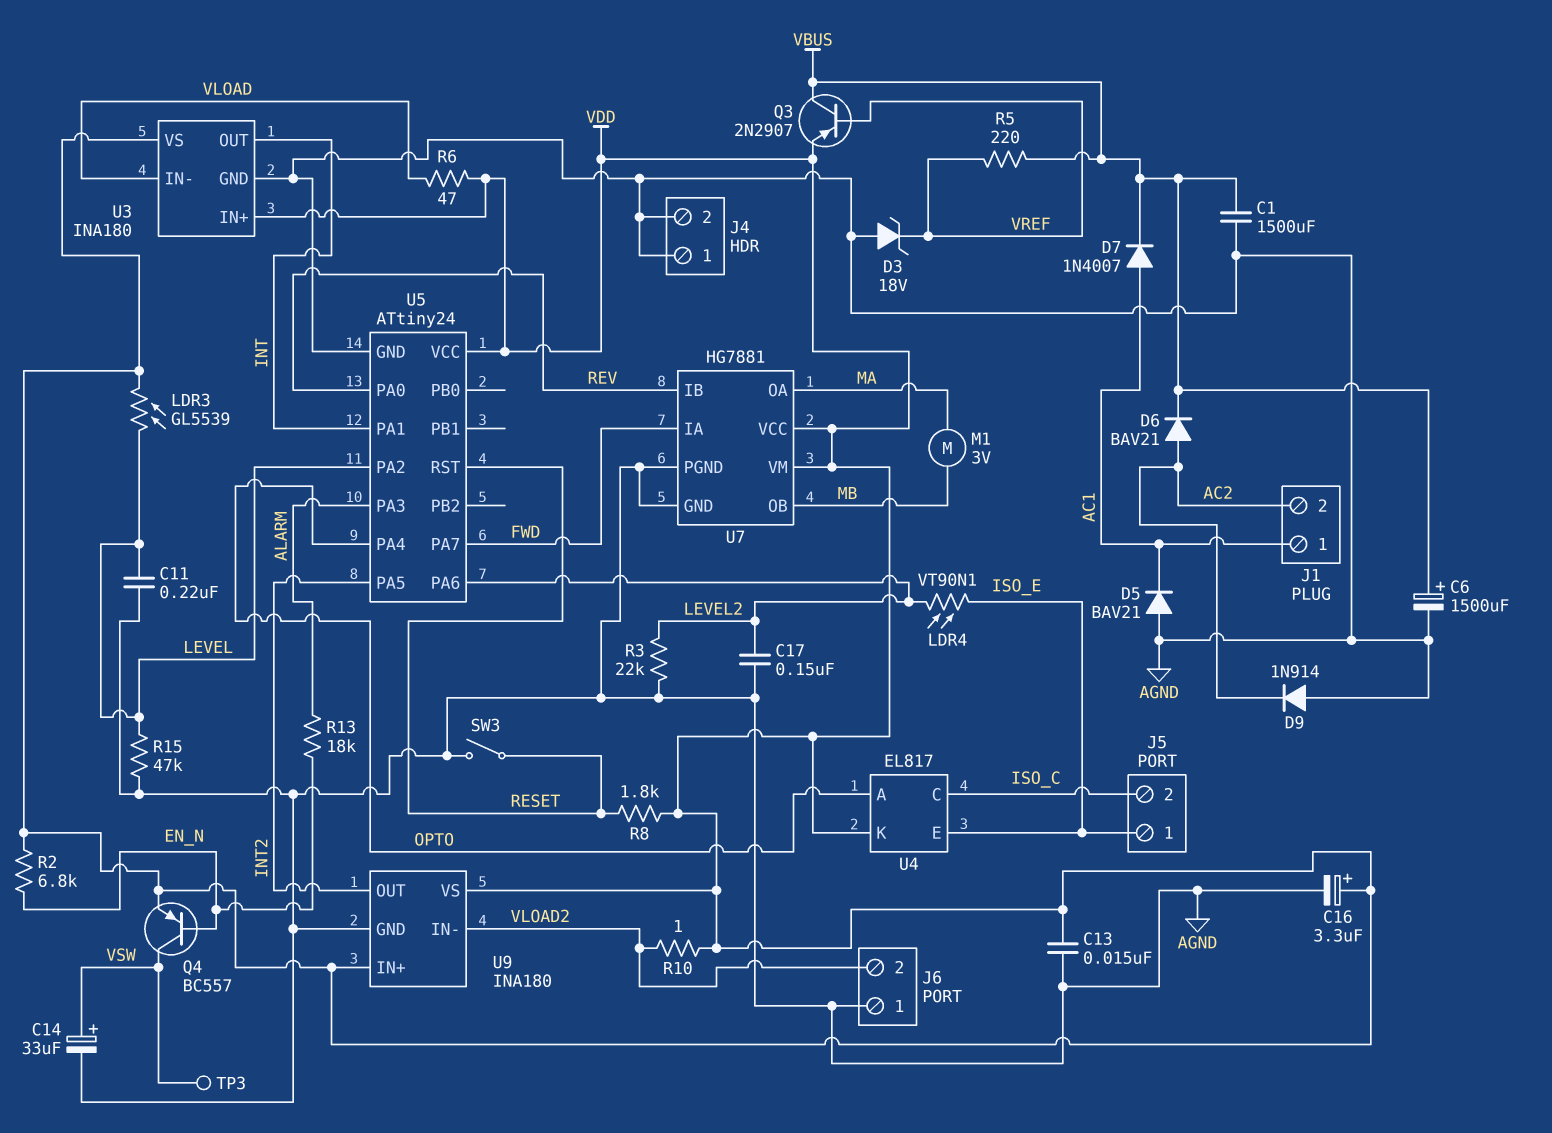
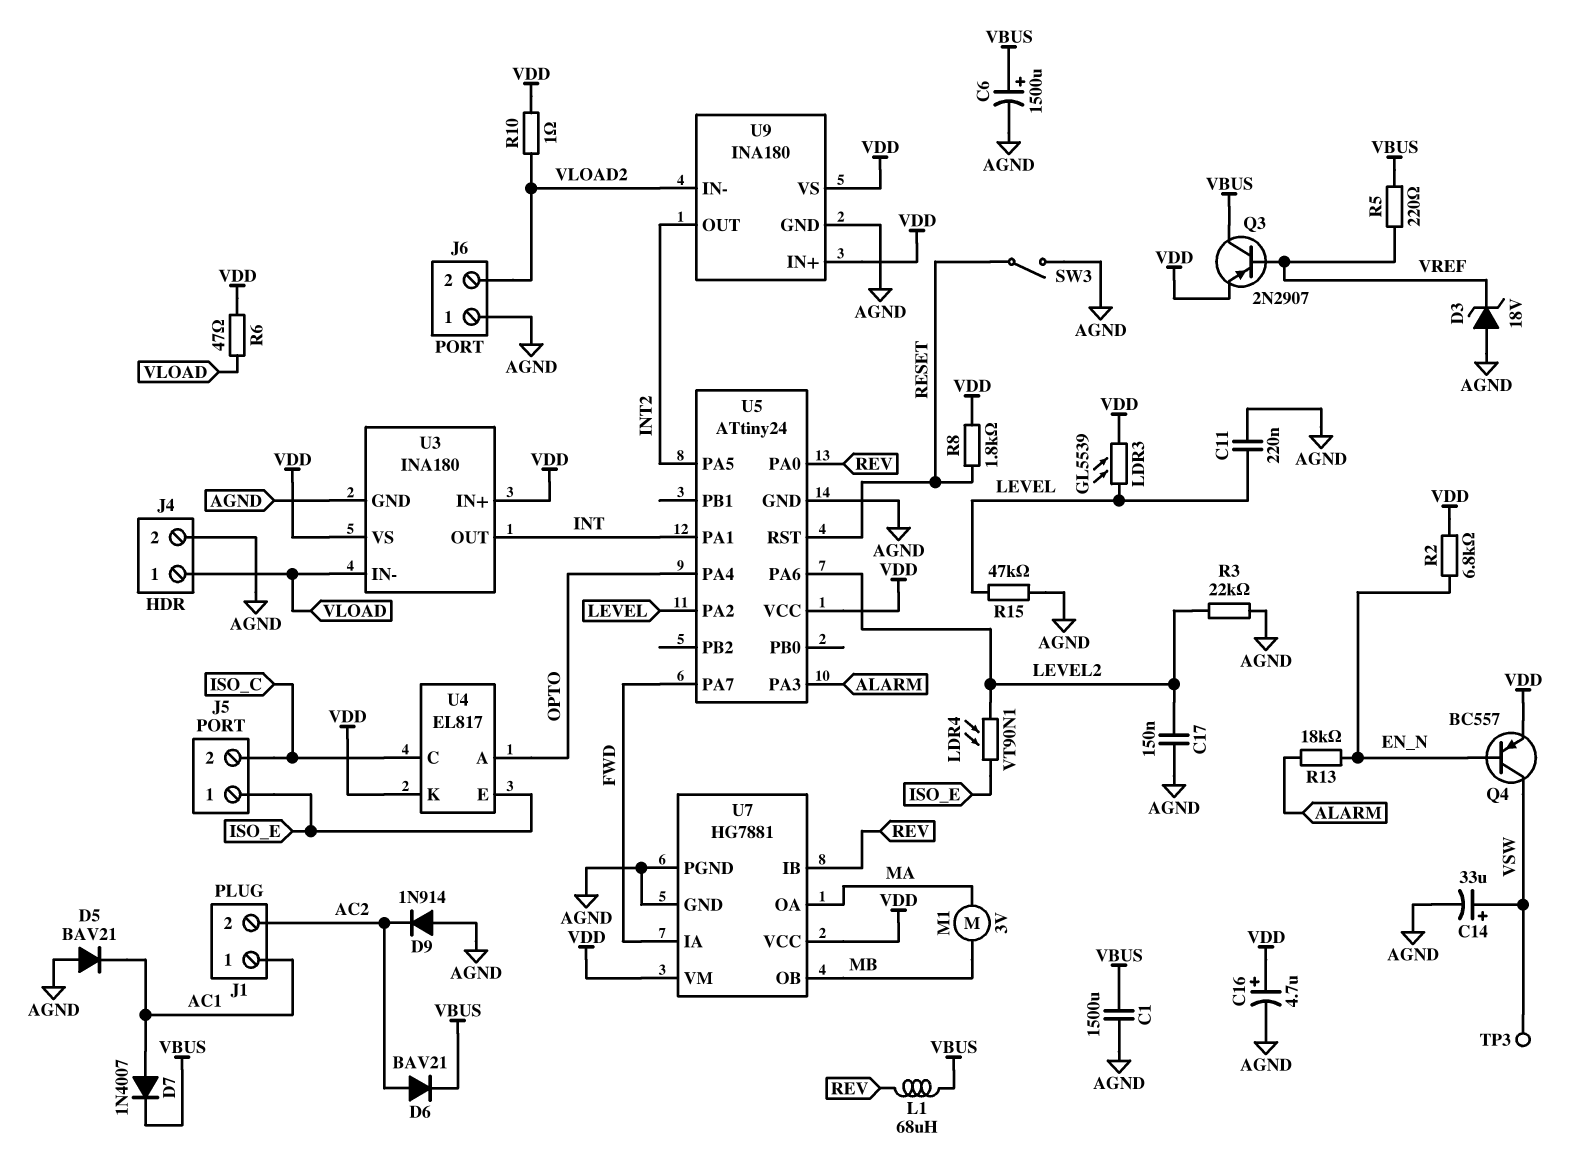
C13: 15nF (AGND, VDD) -> none
C16: 3.3uF (plus VDD, minus AGND) -> 4.7uF (plus VDD, minus AGND)
J4 pin 1: AGND -> VLOAD
L1: none -> 68uH (REV, VBUS)

